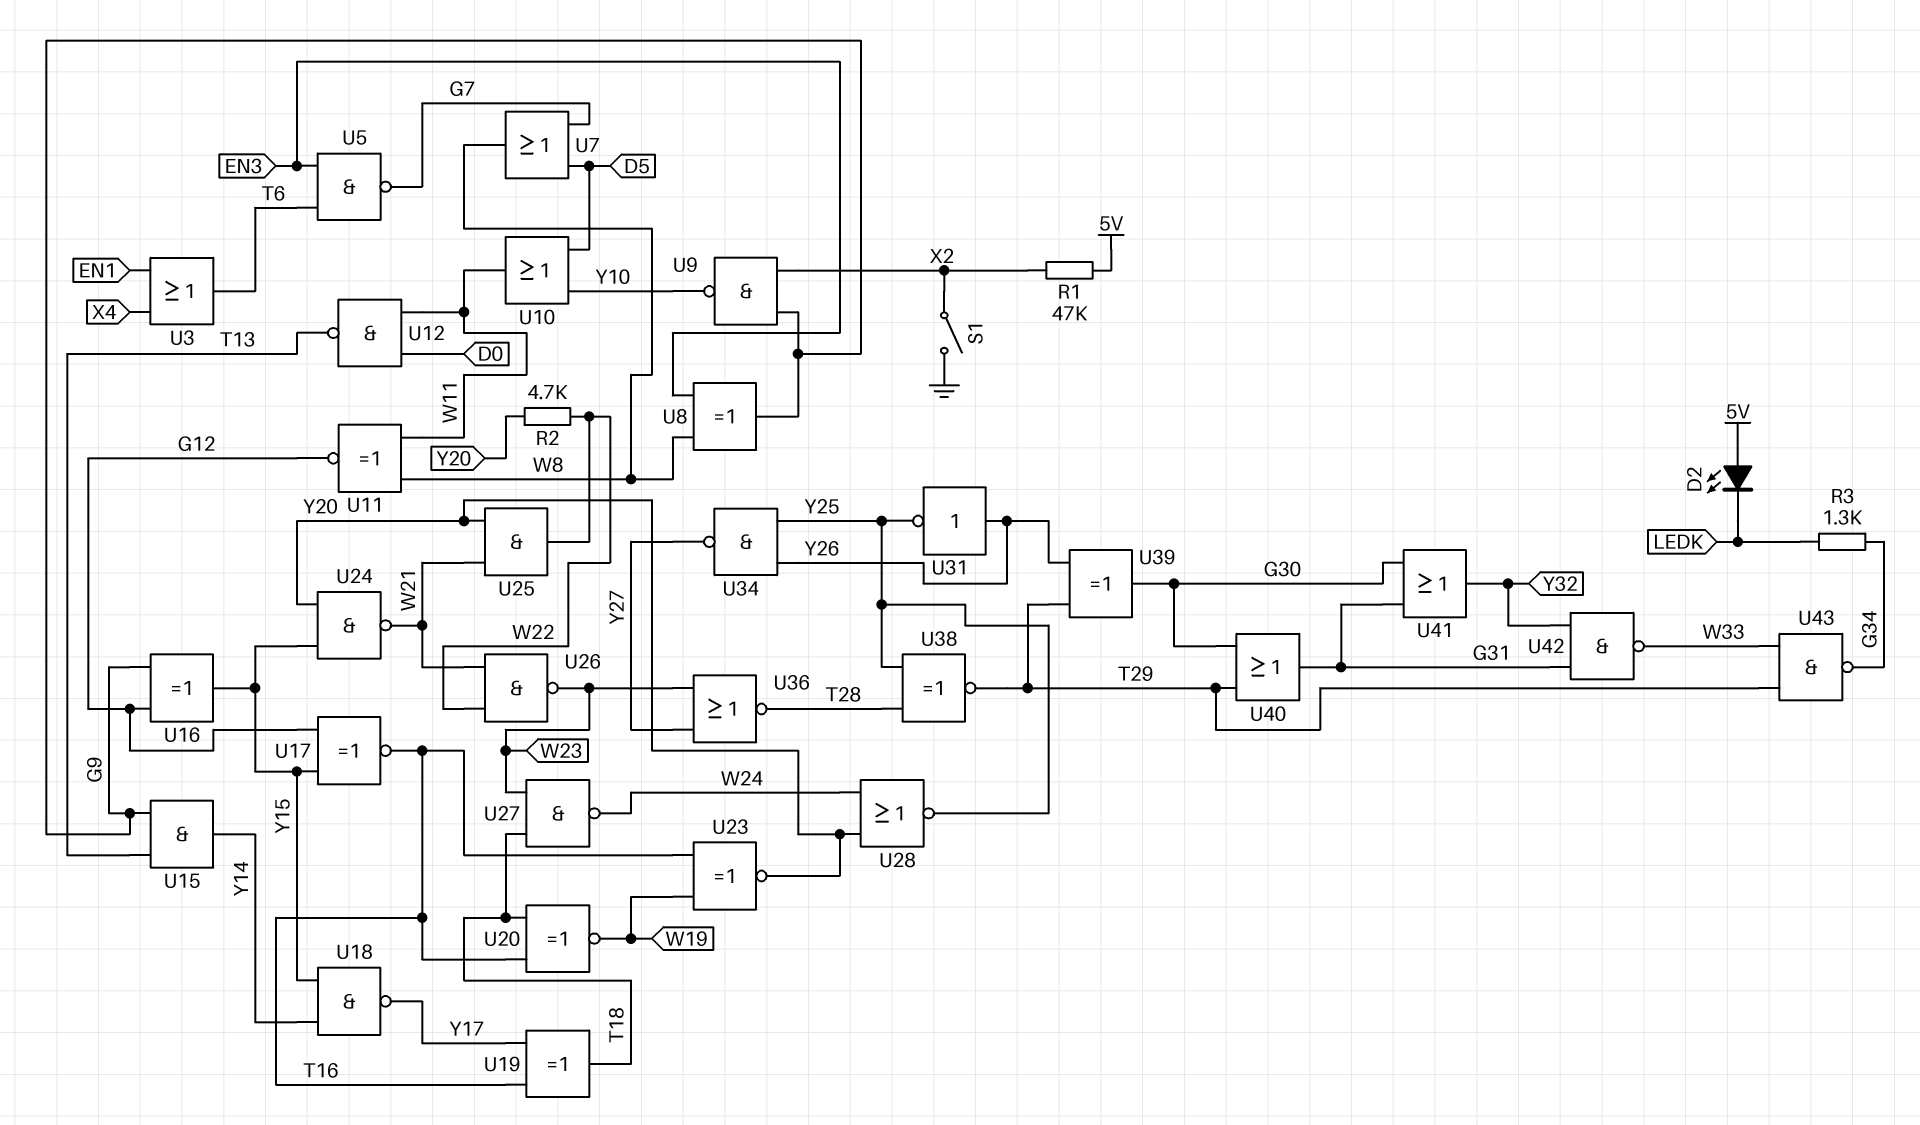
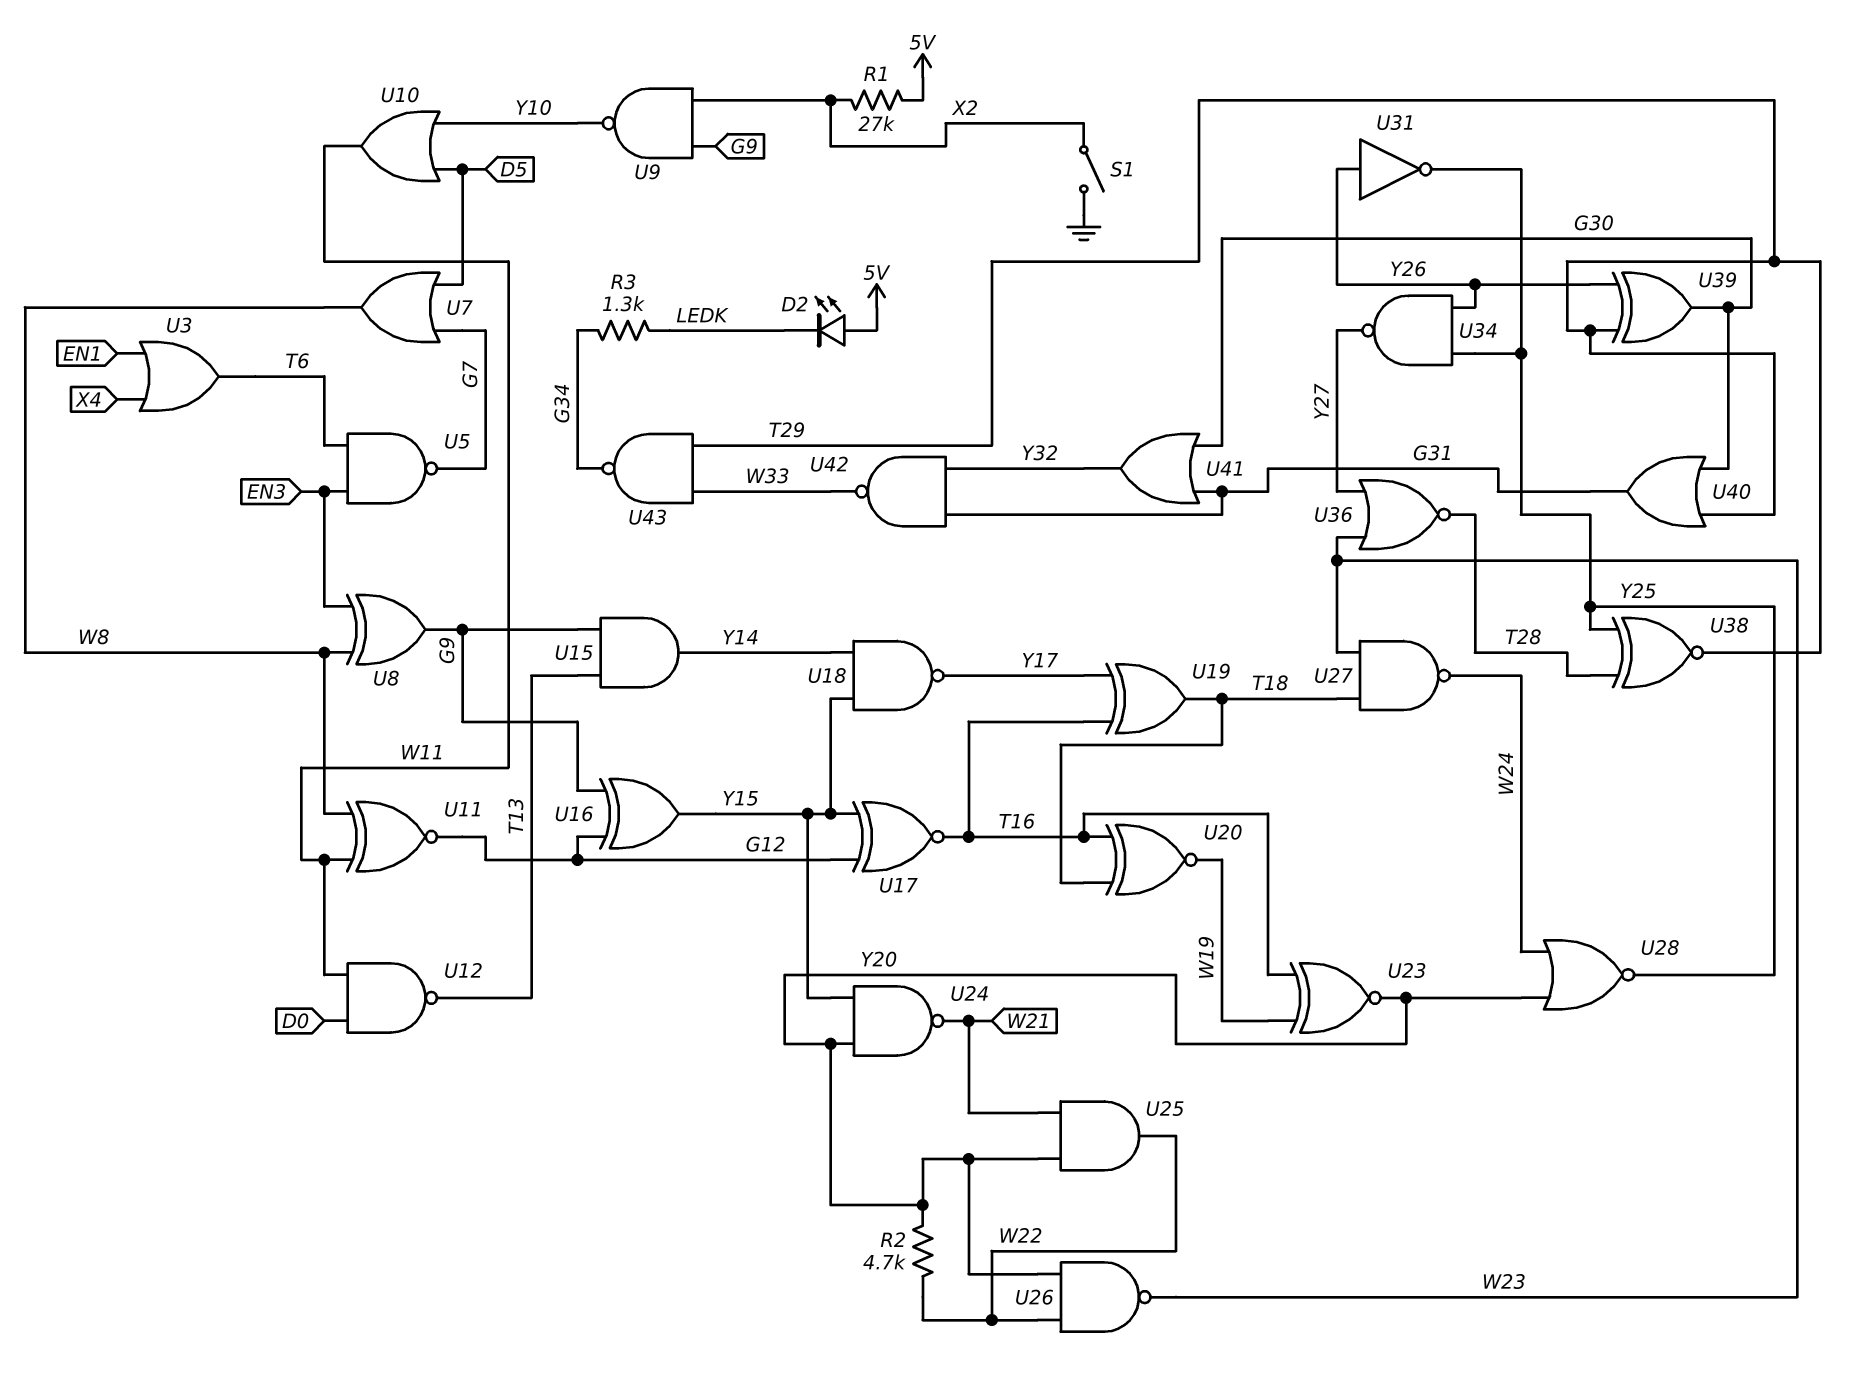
R1: 47k (5V, X2) -> 27k (5V, X2)
U26: NAND (in W21, in W22, out W23) -> NAND (in W22, in Y20, out W23)

